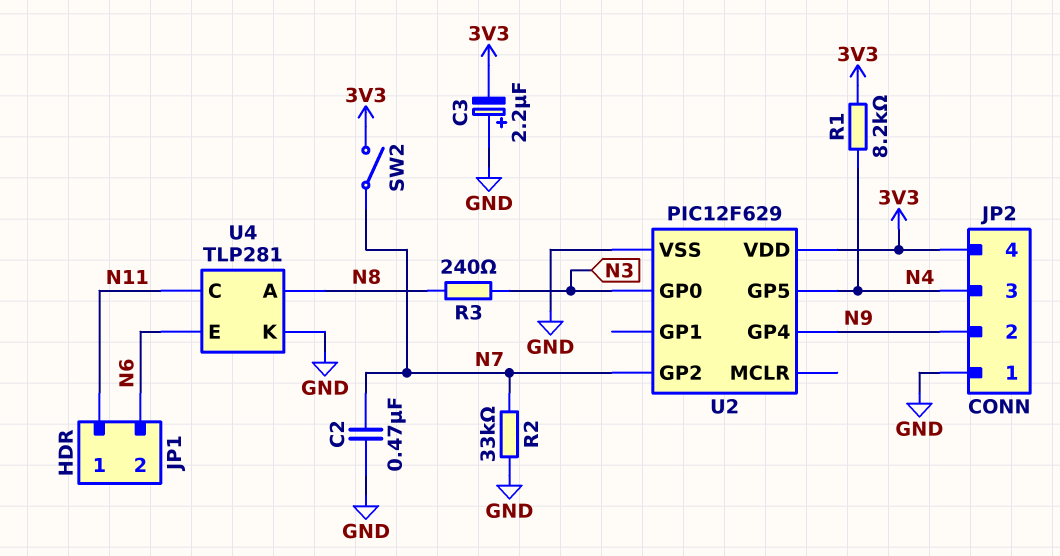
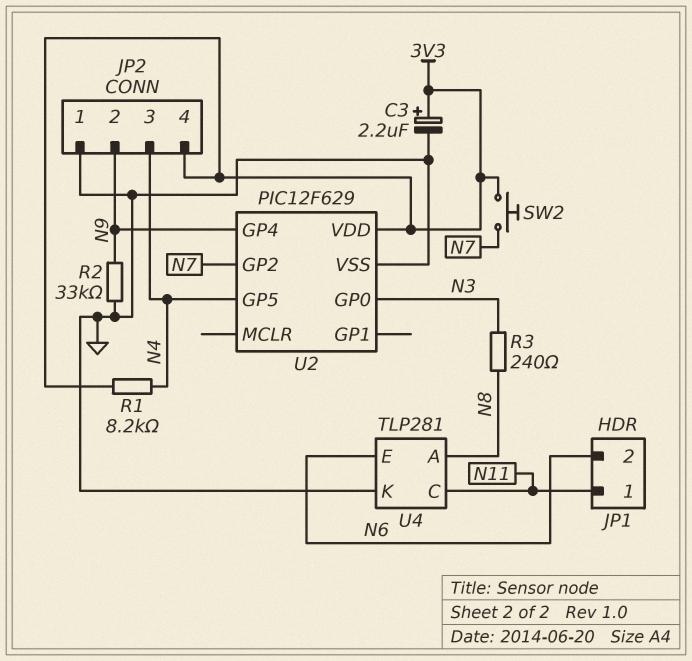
C2: 470nF (GND, N7) -> none
C3: 2.2uF (plus GND, minus 3V3) -> 2.2uF (plus 3V3, minus GND)
R2: 33k (GND, N7) -> 33k (GND, N9)
SW2: switch (3V3, N7) -> button (3V3, N7)

